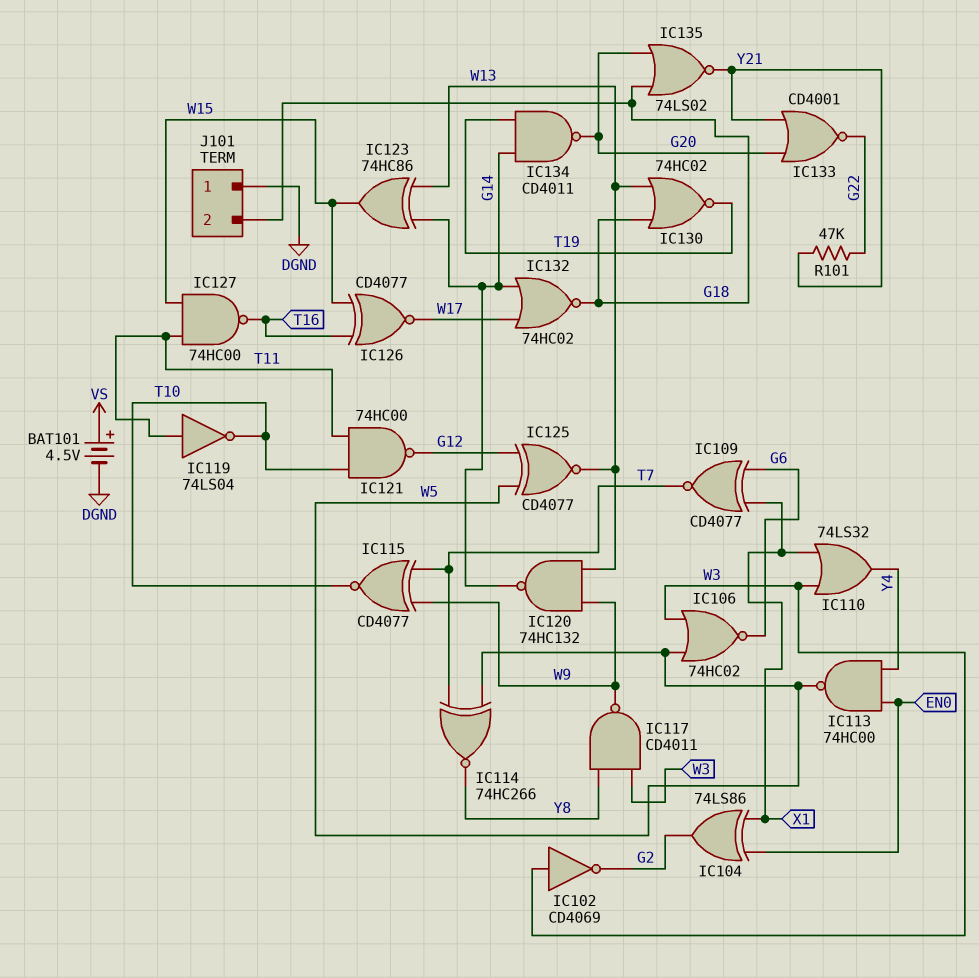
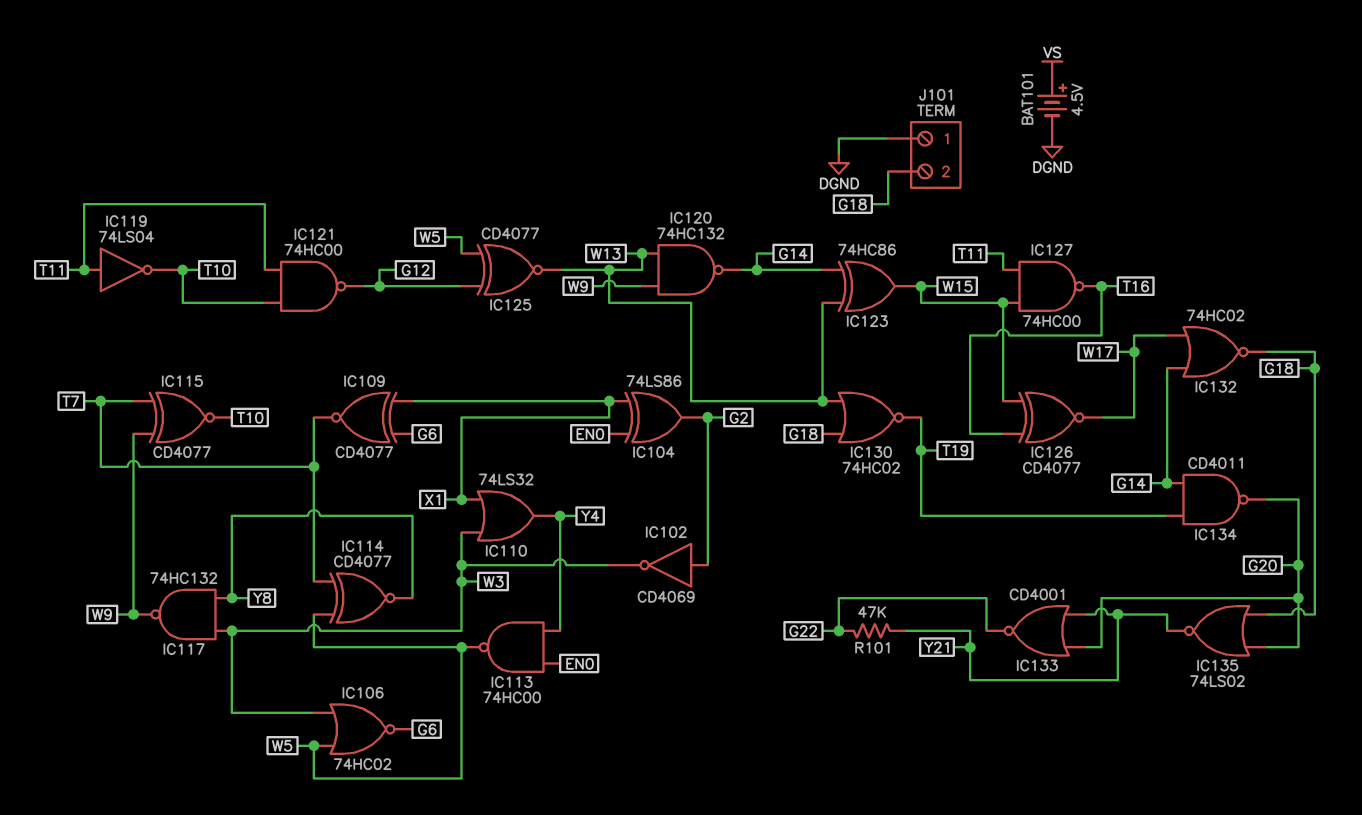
IC102: NOT CD4069 (in W3, out G2) -> NOT CD4069 (in G2, out W3)
IC114: XNOR 74HC266 (in T7, in W5, out Y8) -> XNOR CD4077 (in T7, in W5, out Y8)
IC117: NAND CD4011 (in W3, in Y8, out W9) -> NAND 74HC132 (in W3, in Y8, out W9)

